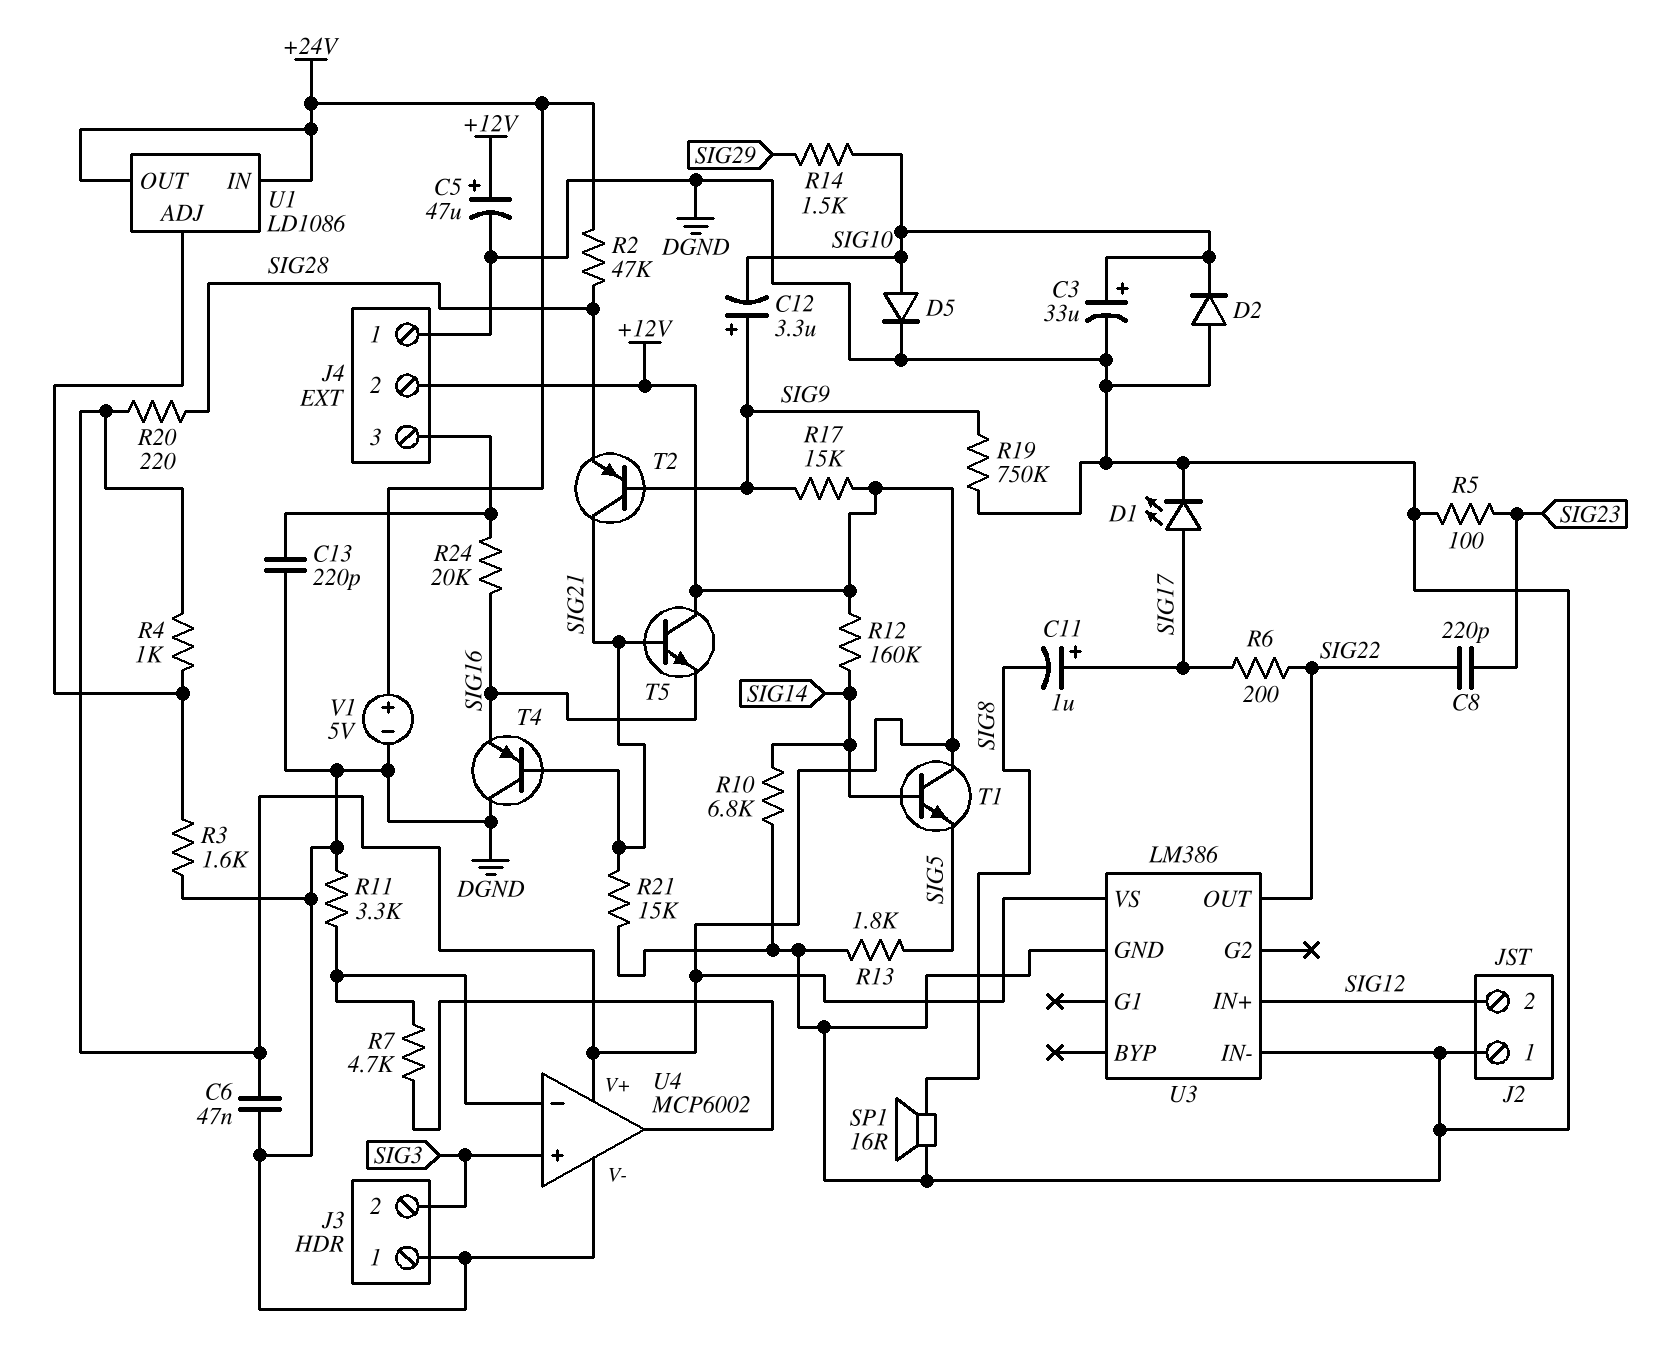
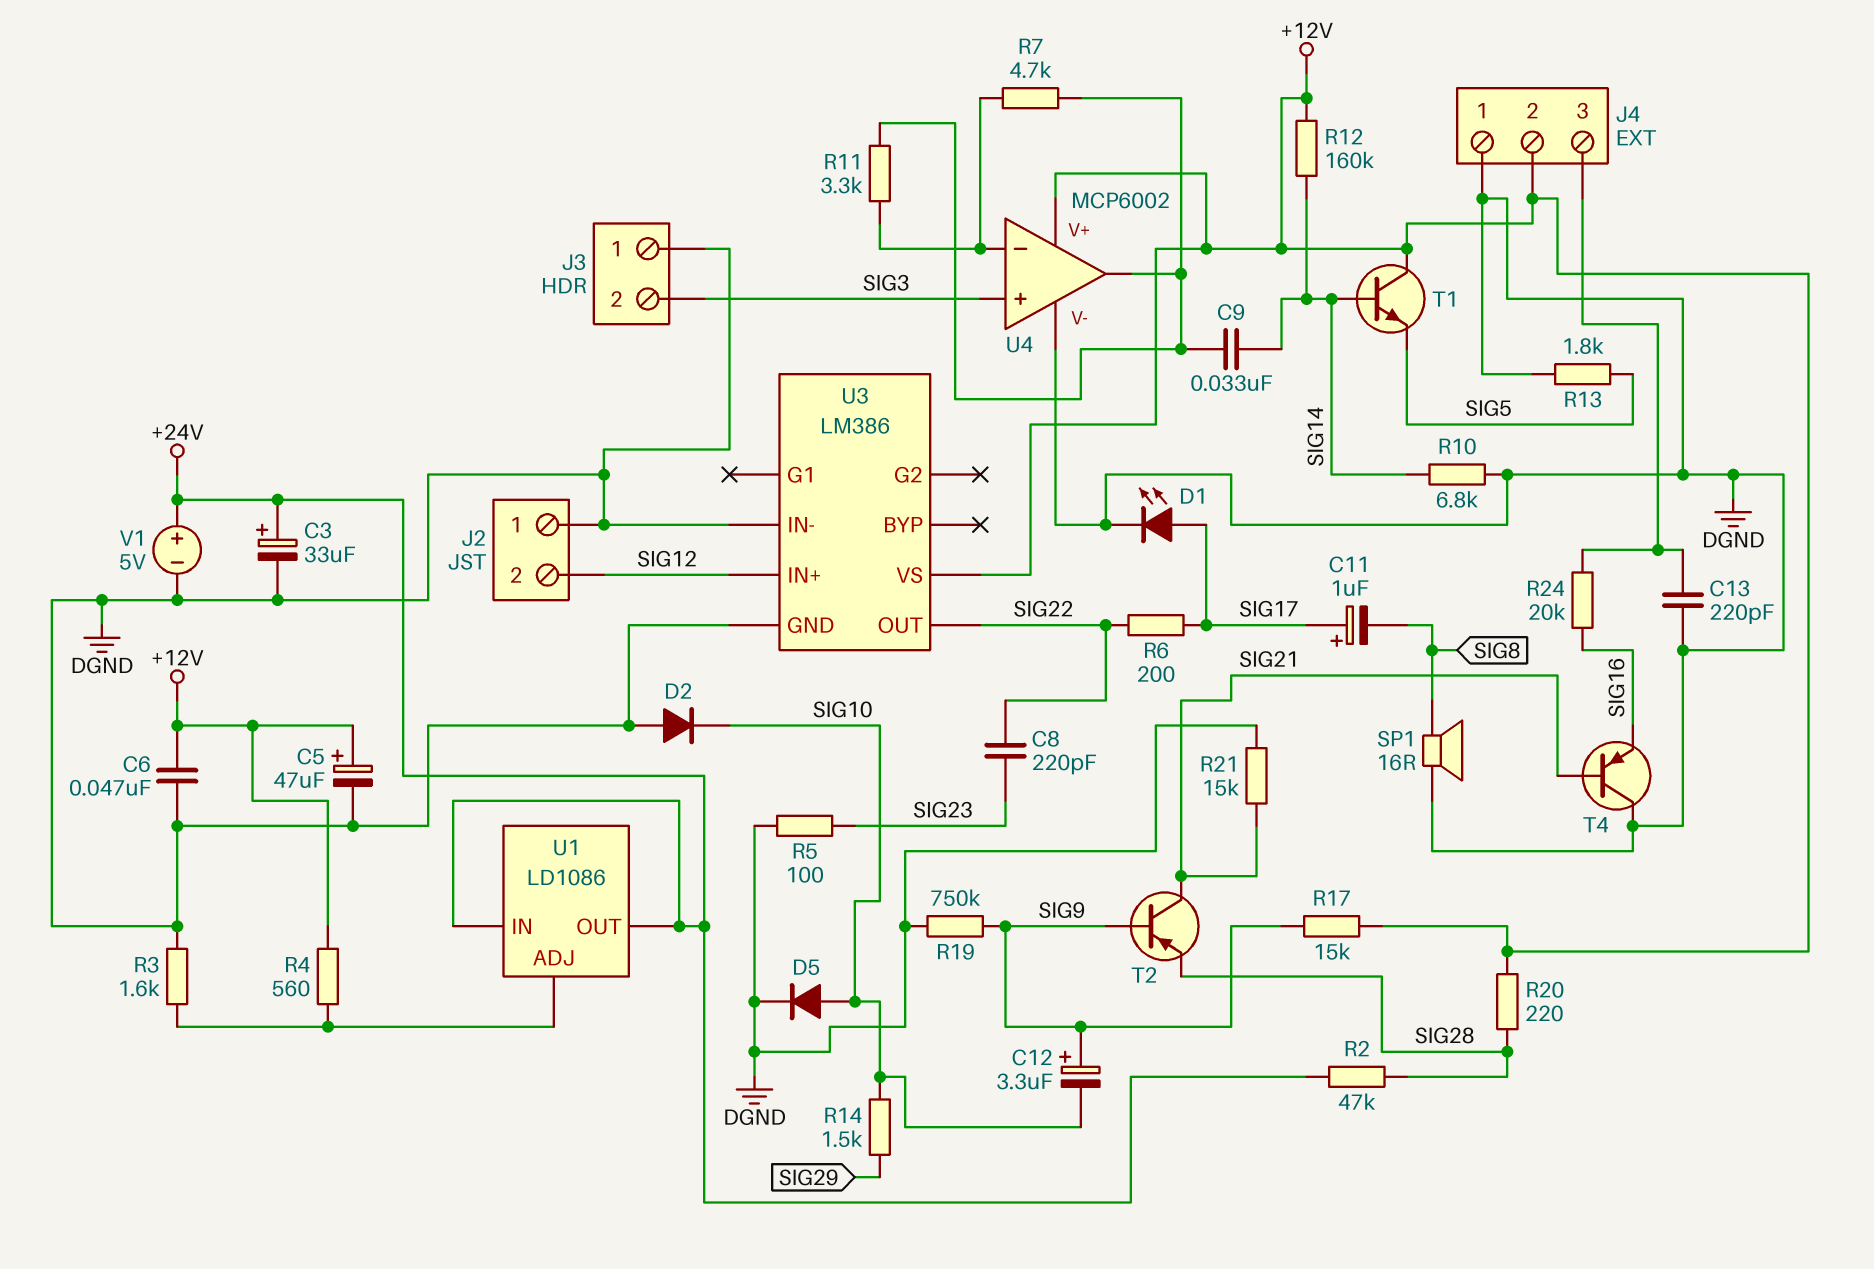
C3: 33uF (plus SIG10, minus DGND) -> 33uF (plus +24V, minus DGND)
C9: none -> 33nF (SIG14, U4/out)
R4: 1k (+12V, U1/ADJ) -> 560 (+12V, U1/ADJ)
R11: 3.3k (DGND, U4/in-) -> 3.3k (U4/in-, U4/out)
T5: NPN (B SIG21, C +12V, E SIG16) -> none

